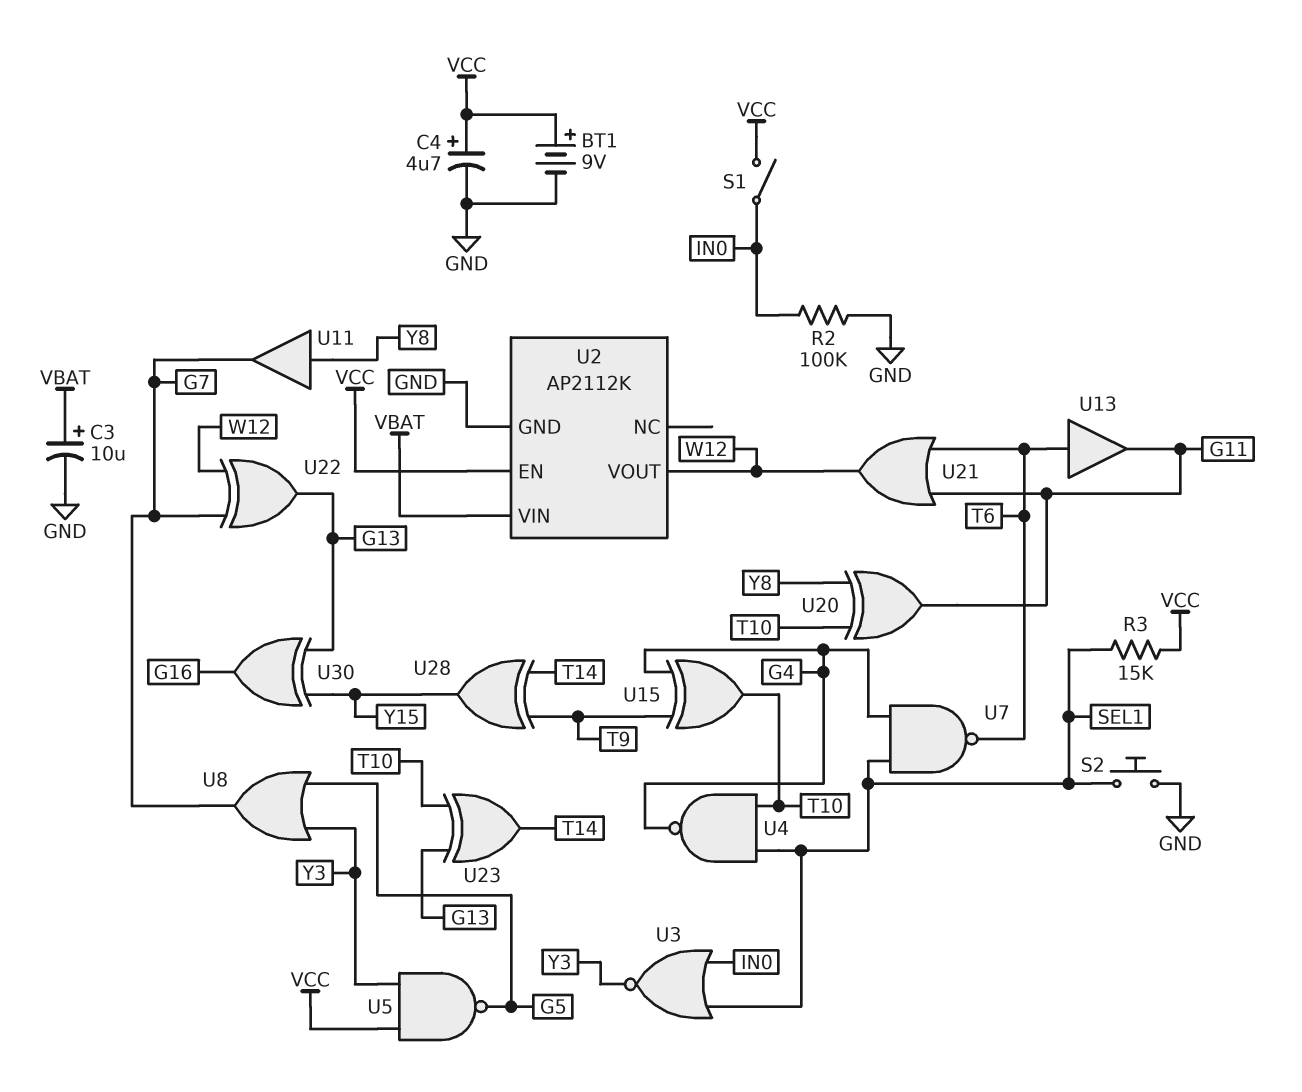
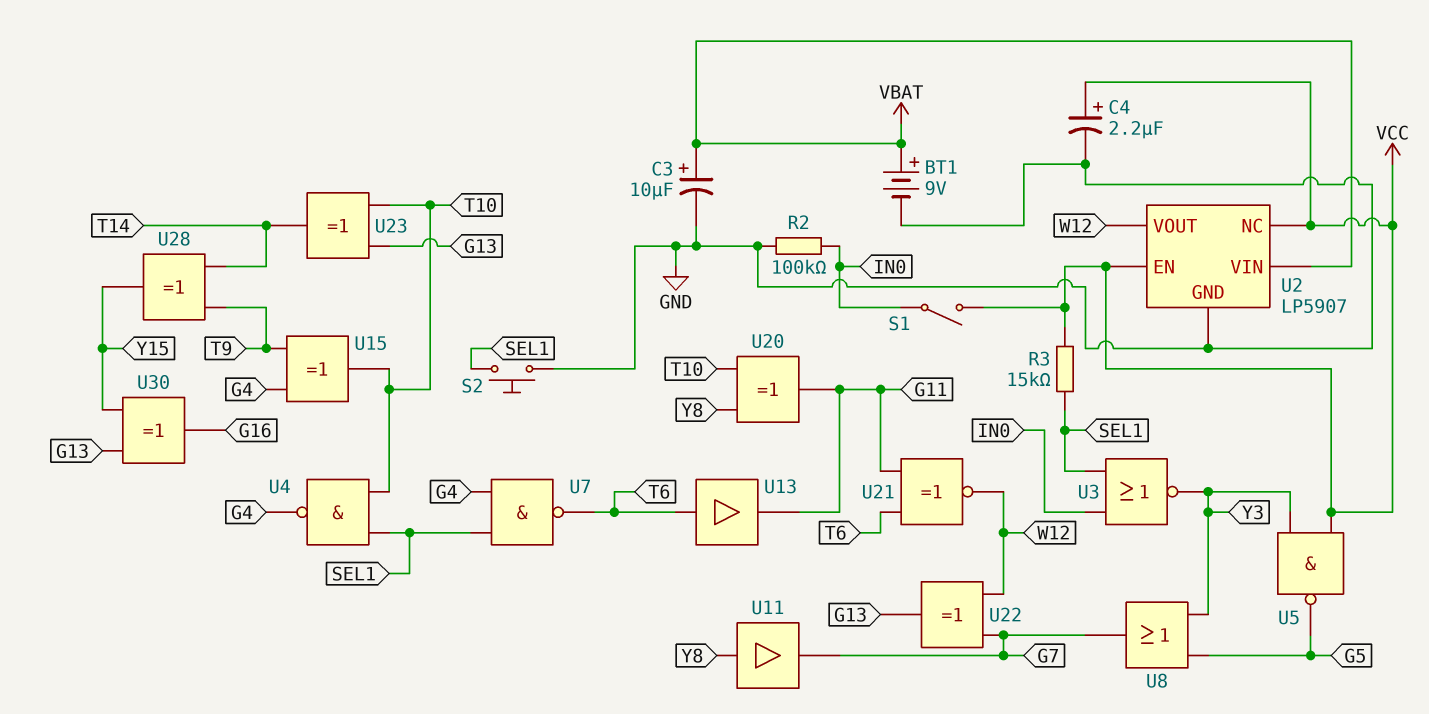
BT1: 9V (plus VCC, minus GND) -> 9V (plus VBAT, minus GND)
C4: 4.7uF (plus VCC, minus GND) -> 2.2uF (plus VCC, minus GND)
U2: AP2112K -> LP5907
U2 pin NC: none -> VCC
U21: OR (in G11, in T6, out W12) -> XNOR (in G11, in T6, out W12)

